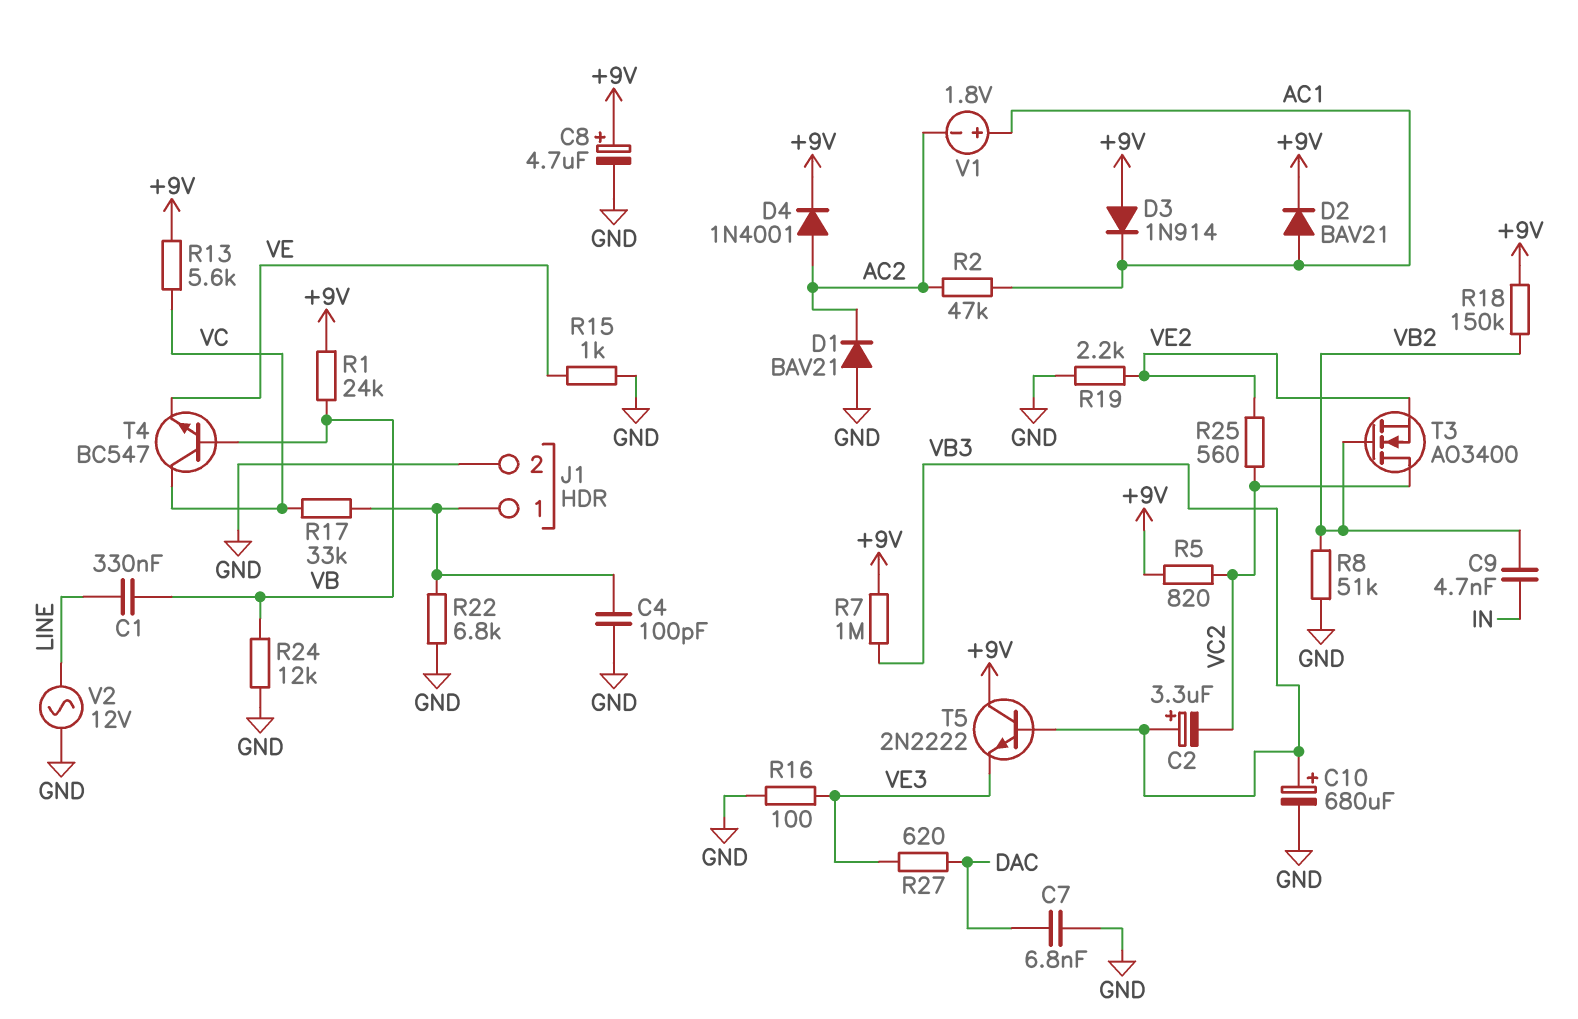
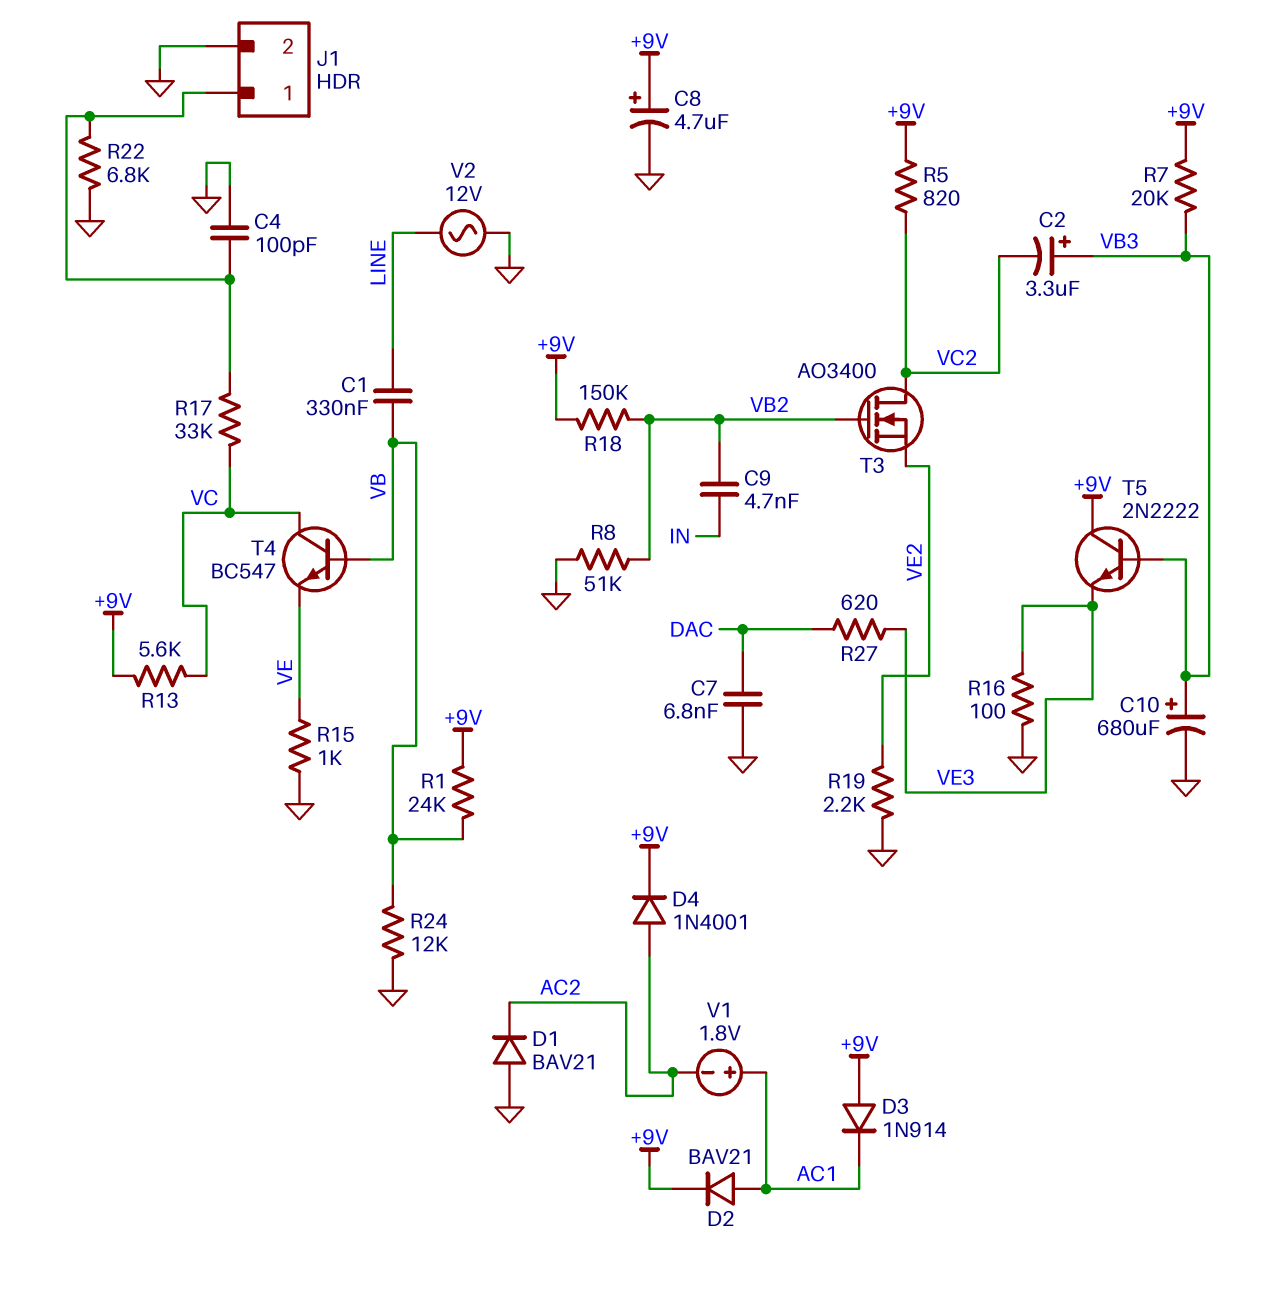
R2: 47k (AC1, AC2) -> none
R7: 1M (+9V, VB3) -> 20k (+9V, VB3)
R25: 560 (VC2, VE2) -> none

